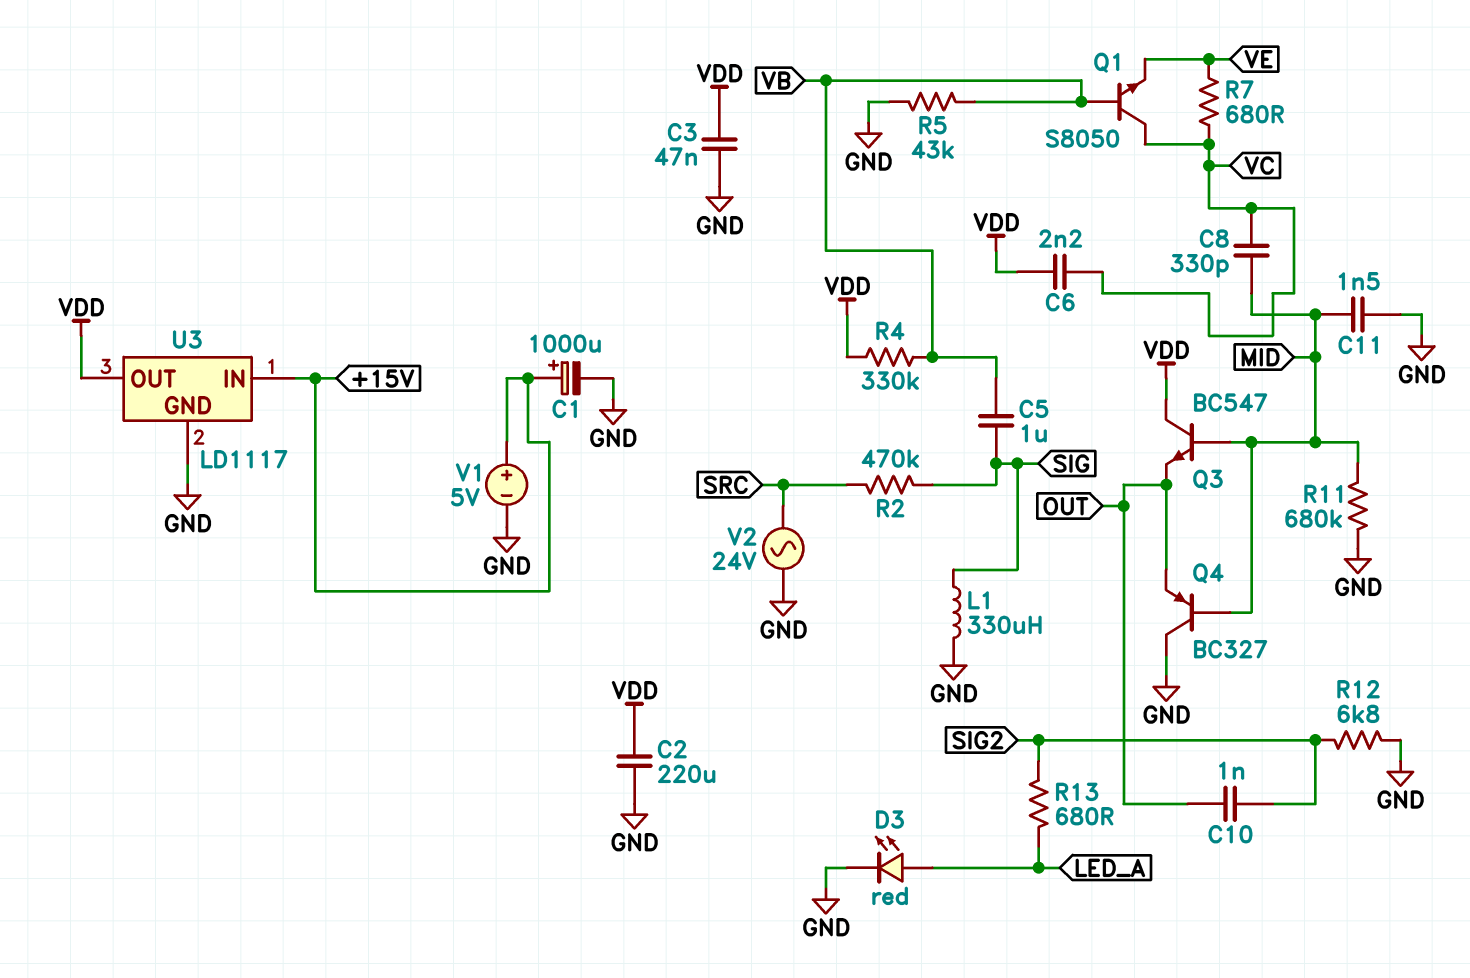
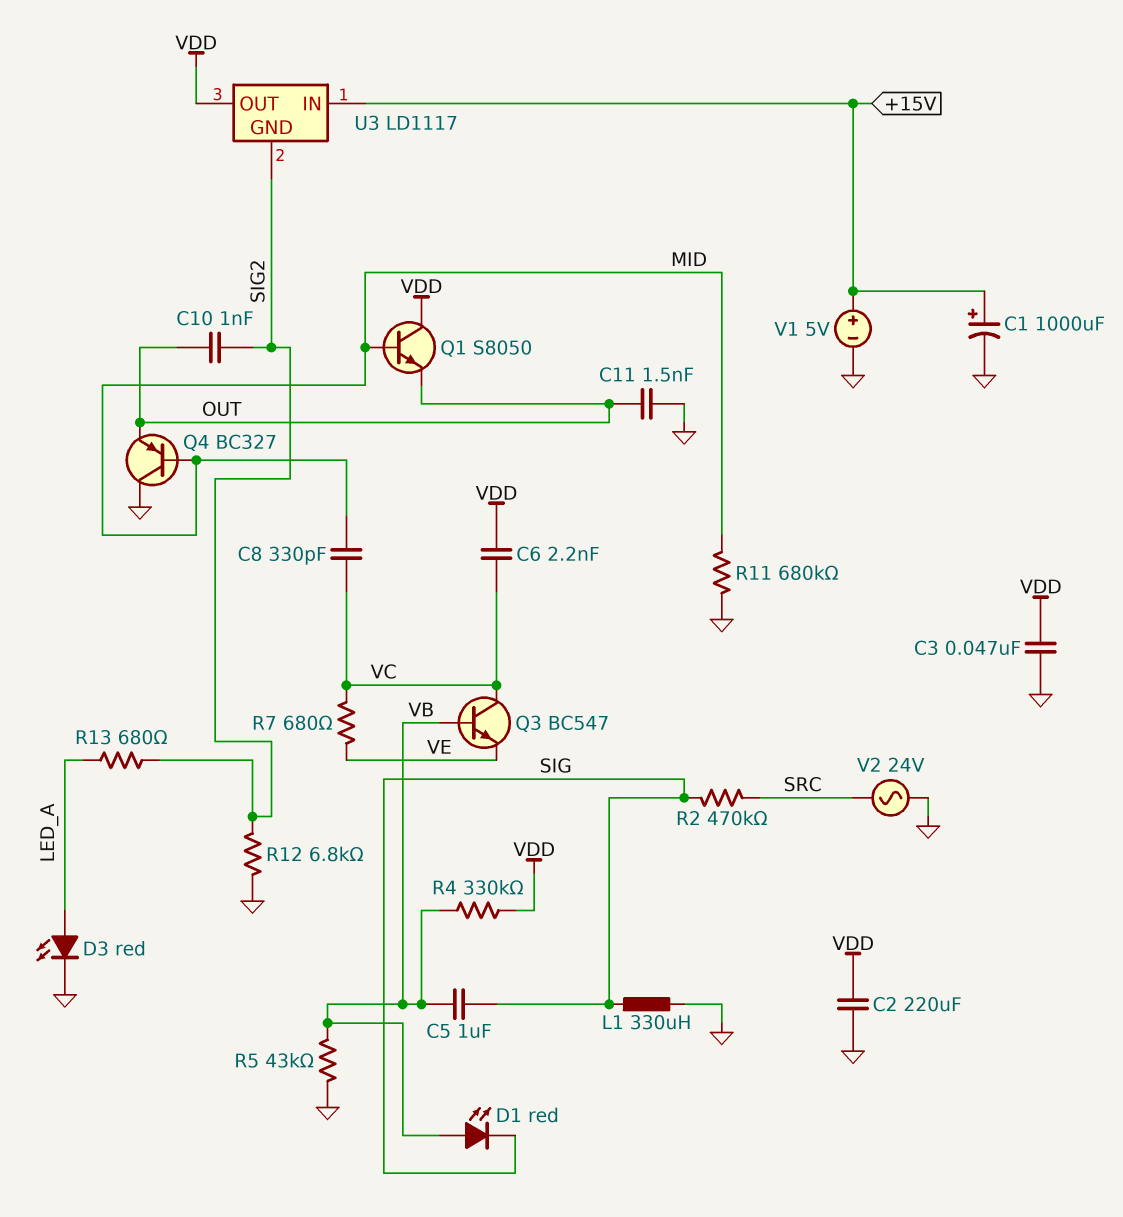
C11: 1.5nF (GND, MID) -> 1.5nF (GND, OUT)
D1: none -> LED red (A VB, K SIG)
Q1: NPN S8050 (B VB, C VC, E VE) -> NPN S8050 (B MID, C VDD, E OUT)
Q3: NPN BC547 (B MID, C VDD, E OUT) -> NPN BC547 (B VB, C VC, E VE)
U3 pin GND: GND -> SIG2

